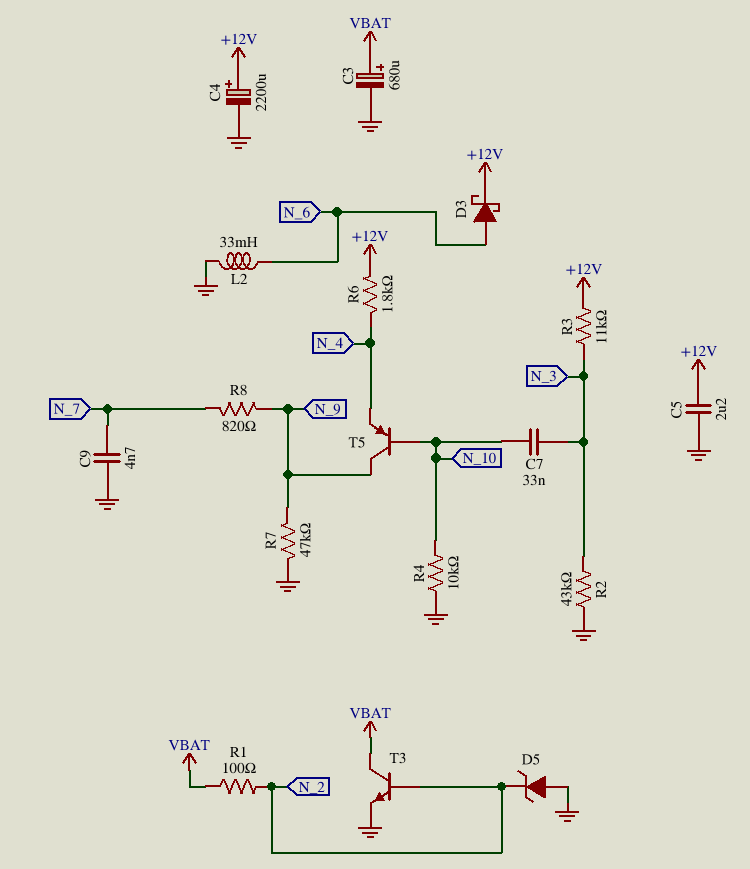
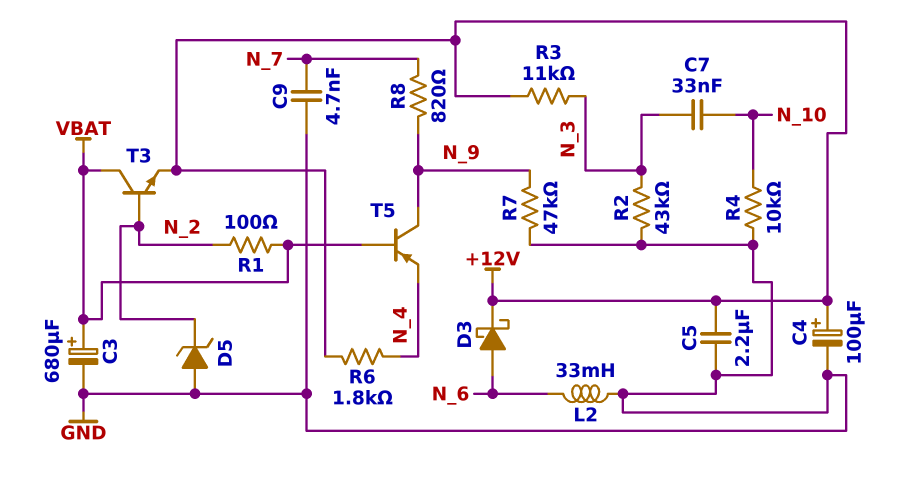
C4: 2200uF (plus +12V, minus GND) -> 100uF (plus +12V, minus GND)
T3: NPN (B N_2, C VBAT, E GND) -> NPN (B N_2, C VBAT, E +12V)
T5: PNP (B N_10, C N_9, E N_4) -> PNP (B VBAT, C N_9, E N_4)

